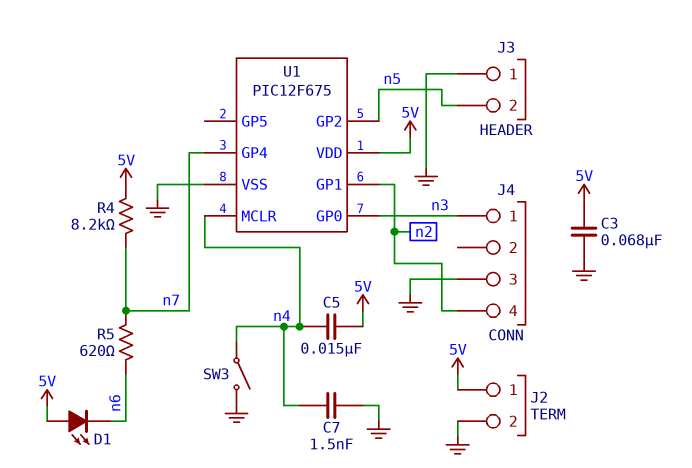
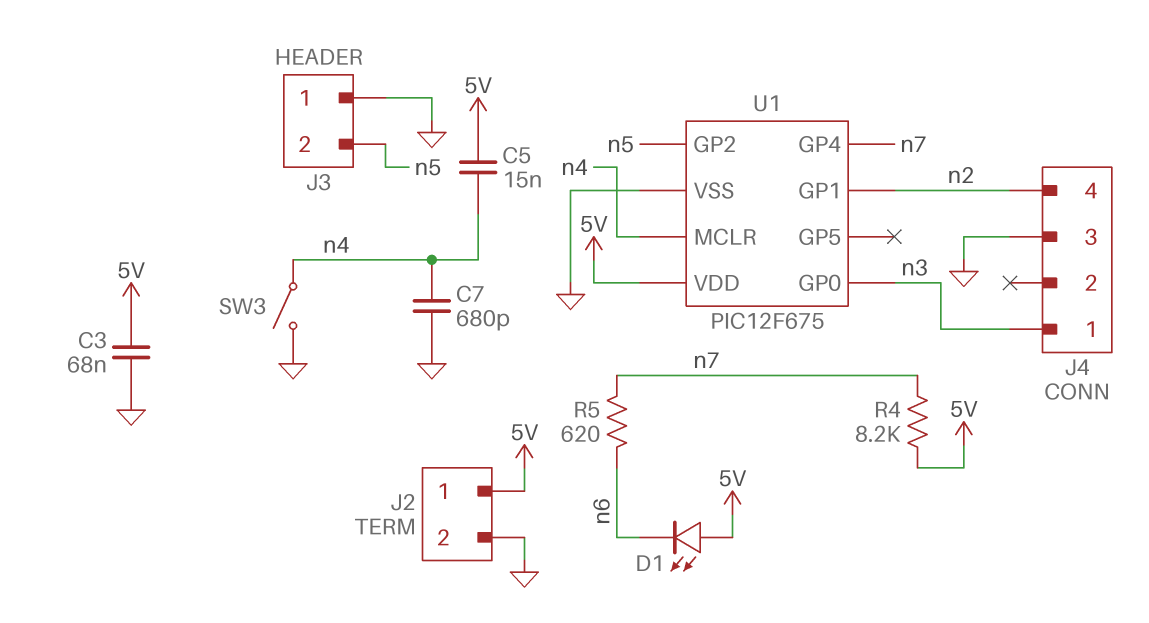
C7: 1.5nF (GND, n4) -> 680pF (GND, n4)

